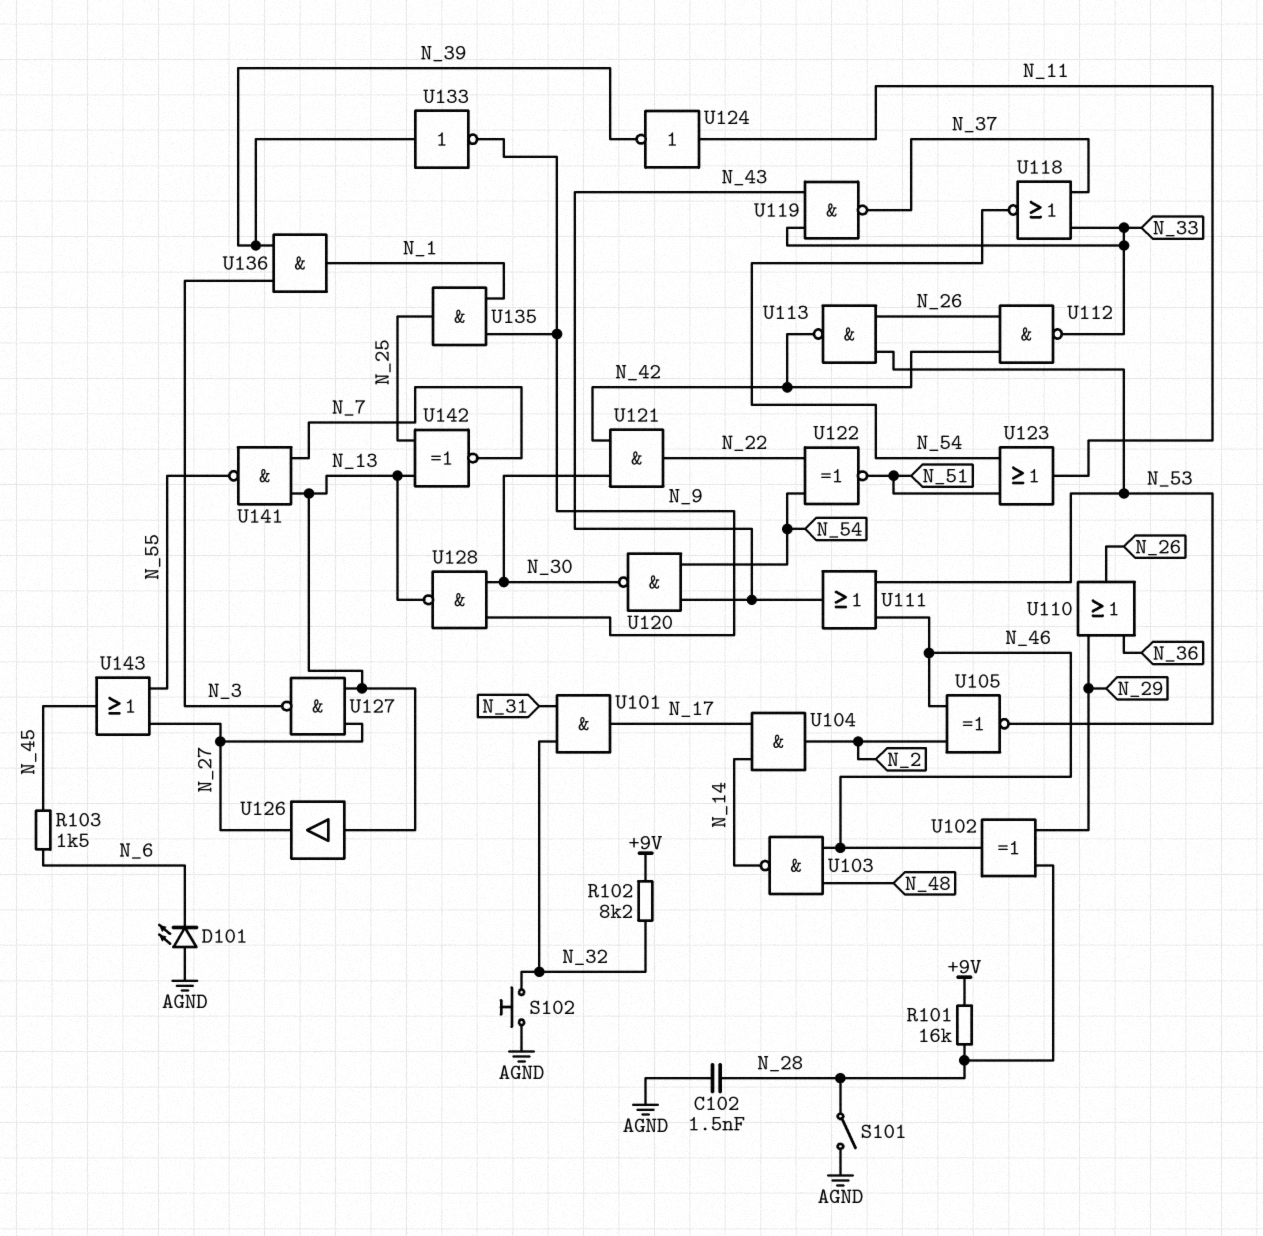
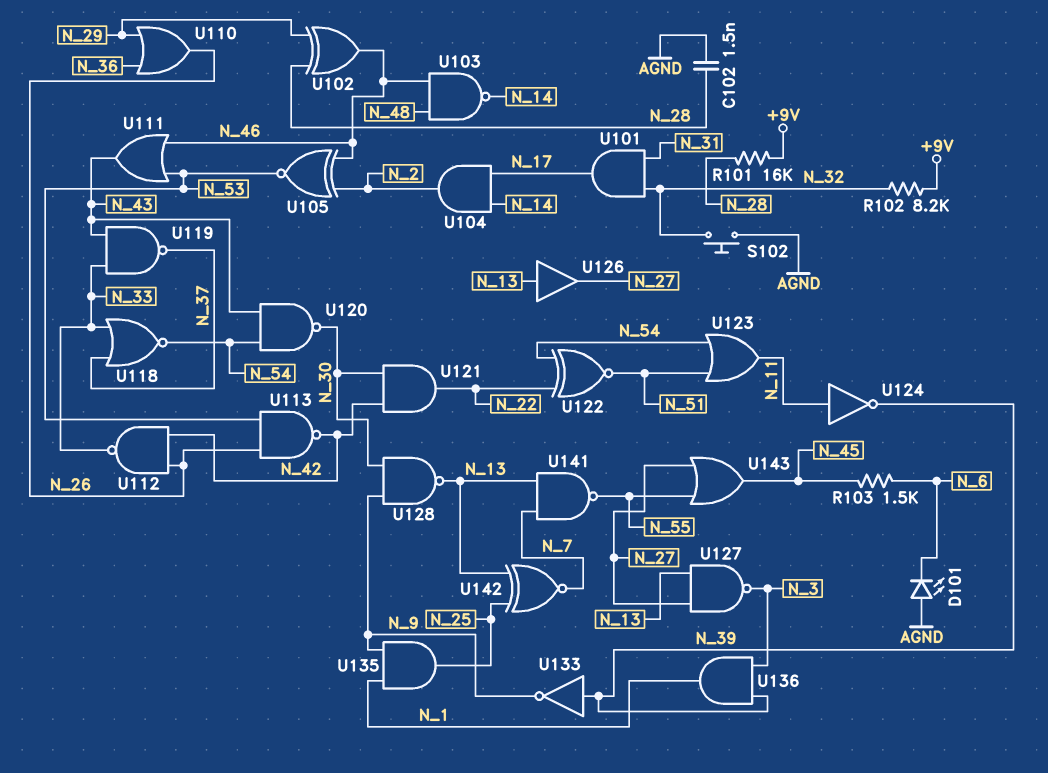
S101: switch (AGND, N_28) -> none

